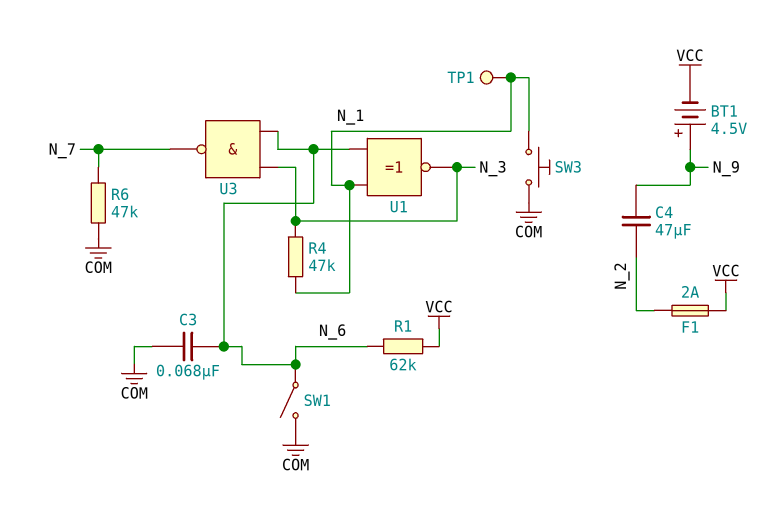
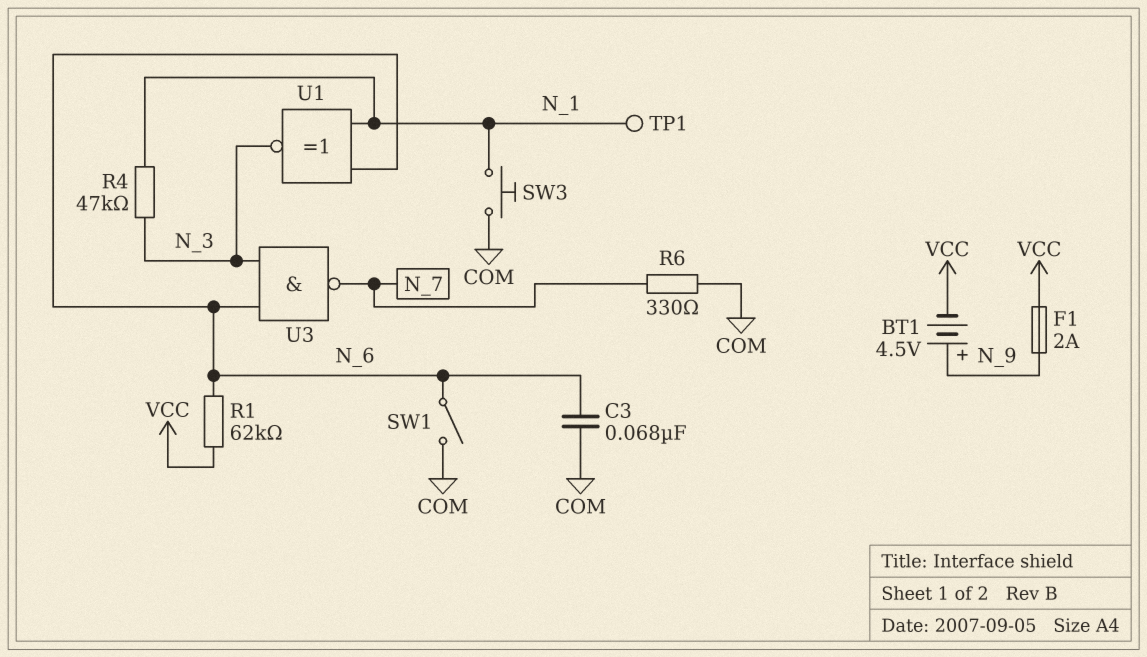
C4: 47uF (N_2, N_9) -> none
F1: 2A (N_2, VCC) -> 2A (N_9, VCC)
R6: 47k (COM, N_7) -> 330 (COM, N_7)

